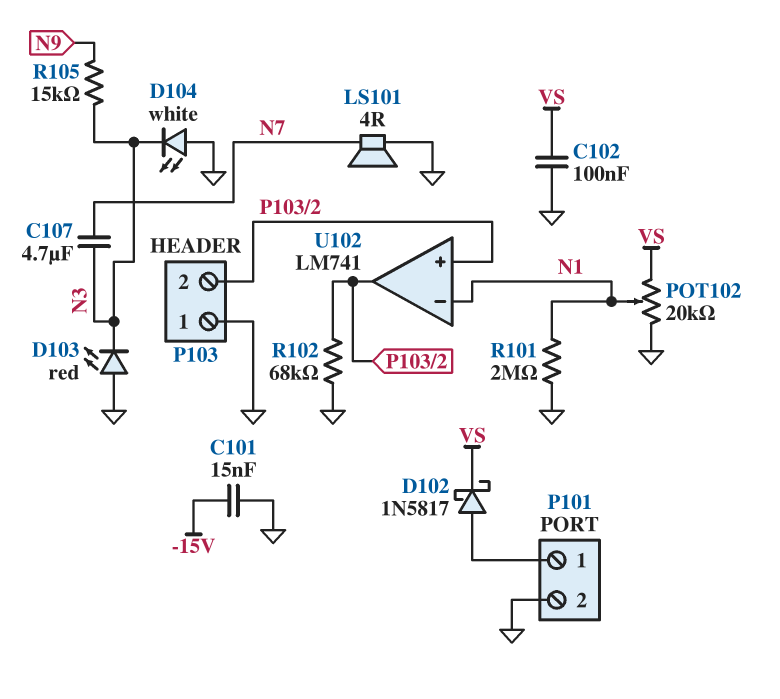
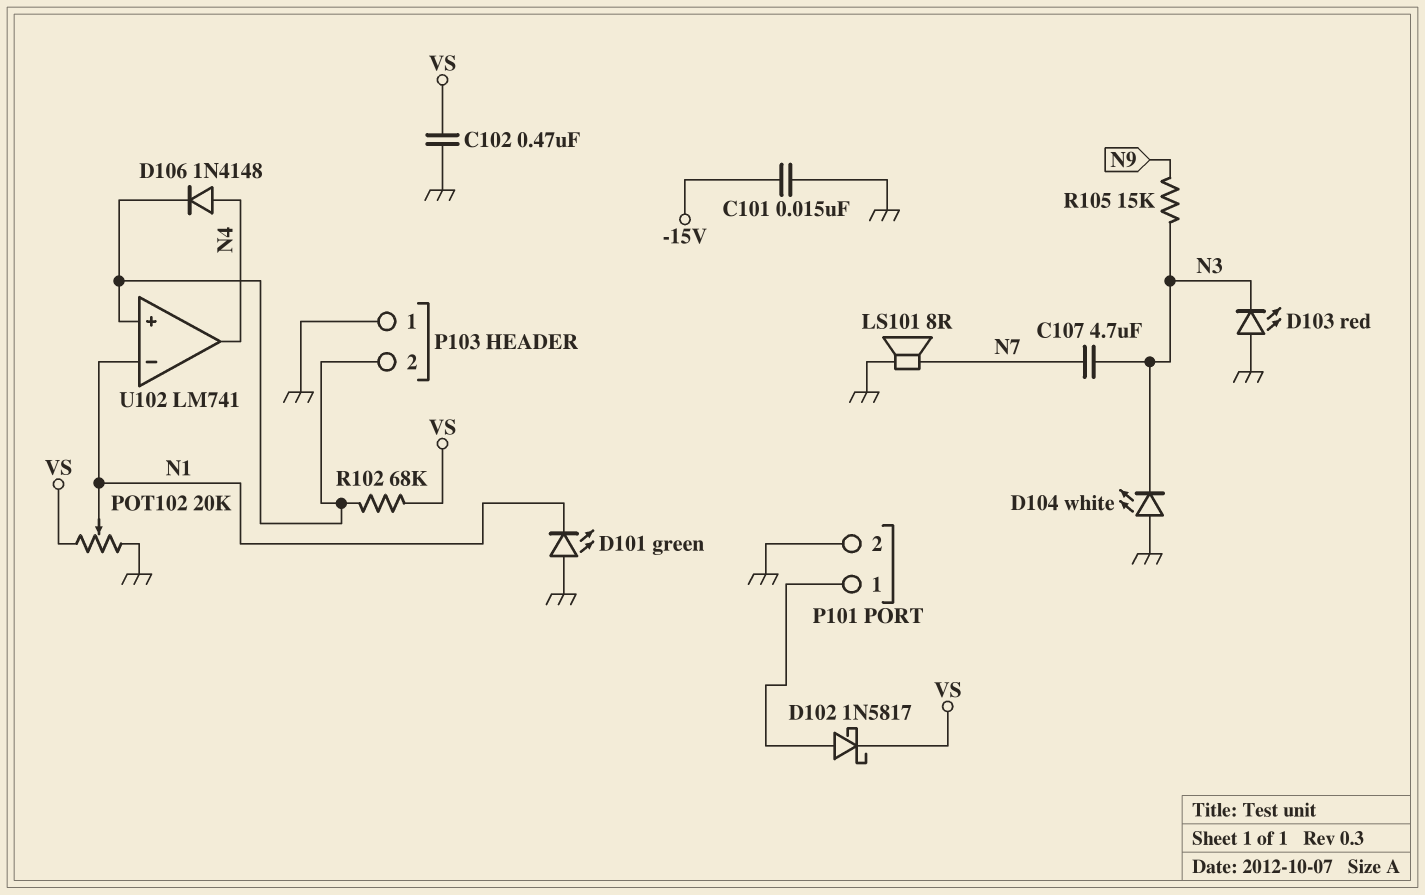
C102: 100nF (GND, VS) -> 470nF (GND, VS)
D101: none -> LED green (A GND, K N1)
D106: none -> diode 1N4148 (A N4, K P103/2)
LS101: speaker 4R (GND, N7) -> speaker 8R (GND, N7)
R101: 2M (GND, N1) -> none
R102: 68k (GND, P103/2) -> 68k (P103/2, VS)
U102 pin out: P103/2 -> N4

